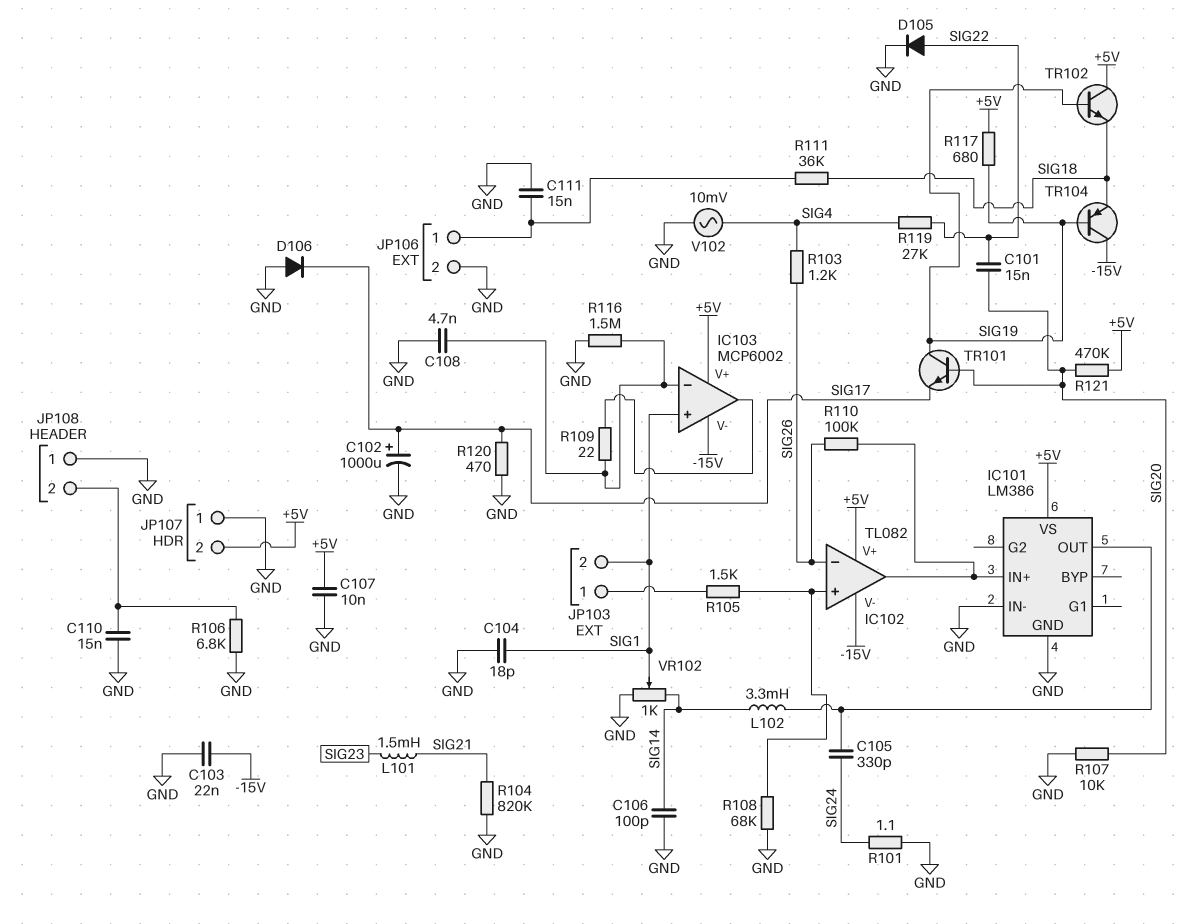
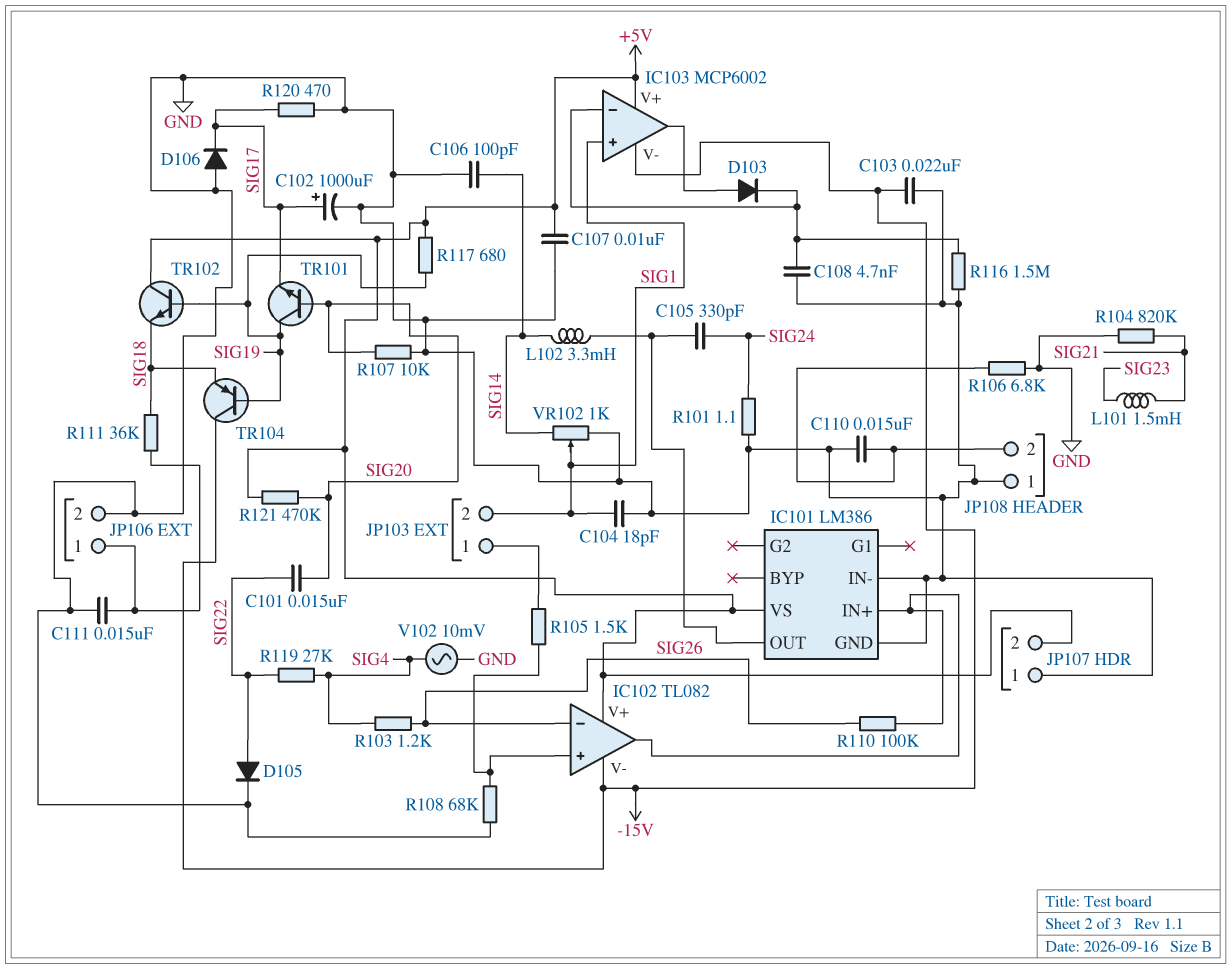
D103: none -> diode (A IC103/out, K IC103/in-)
R109: 22 (IC103/in-, IC103/out) -> none

